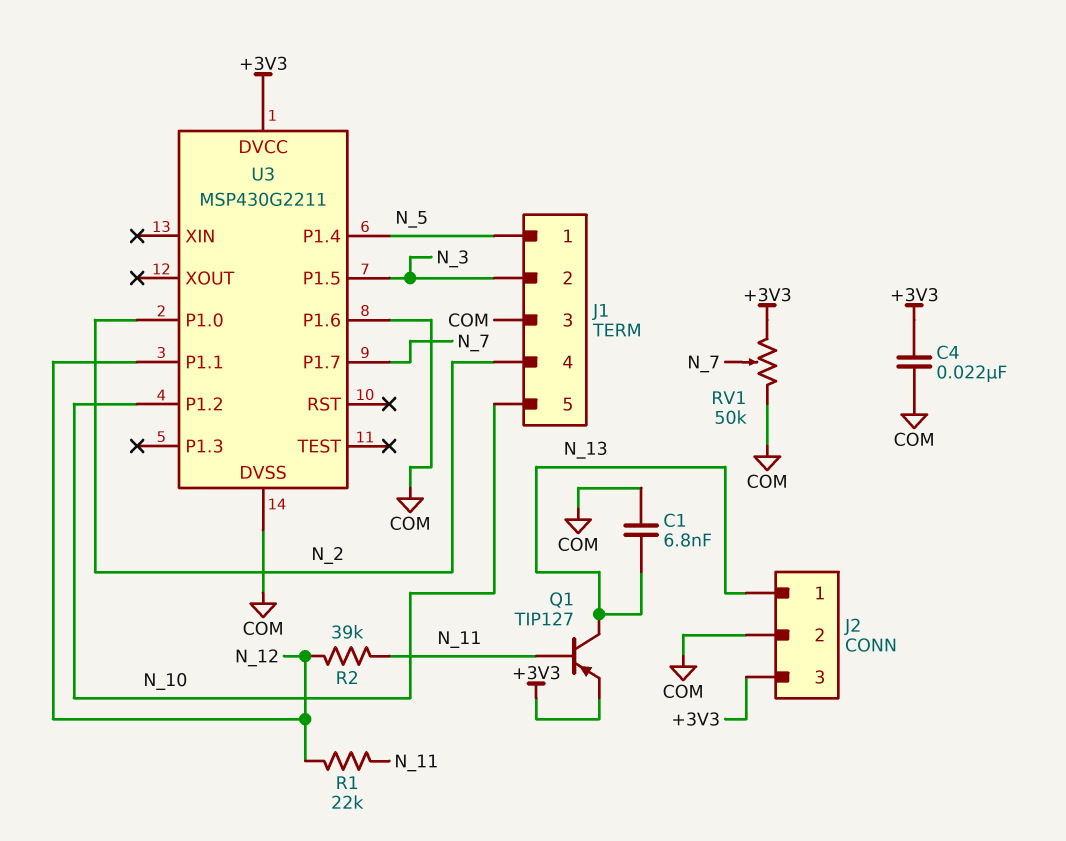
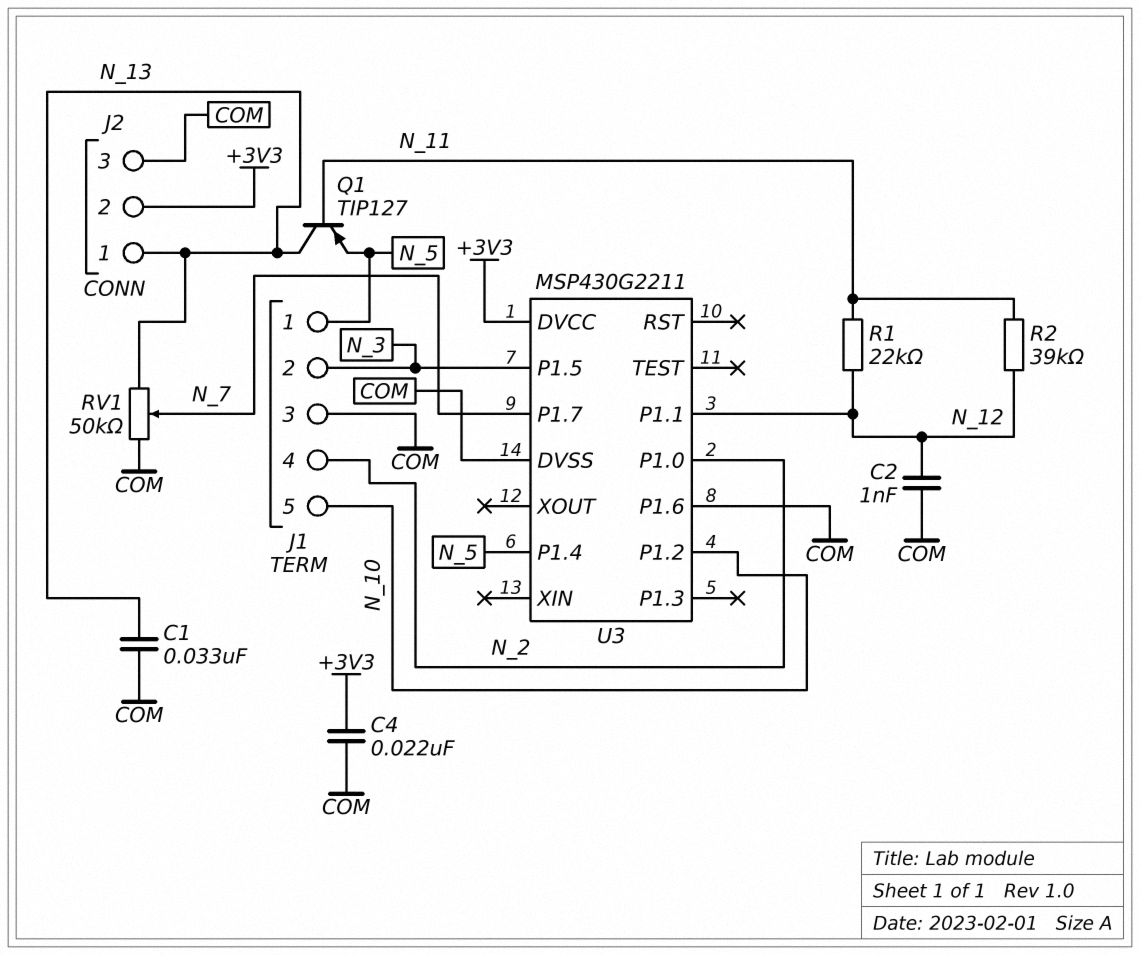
C1: 6.8nF (COM, N_13) -> 33nF (COM, N_13)
C2: none -> 1nF (COM, N_12)
J2 pin 2: COM -> +3V3
J2 pin 3: +3V3 -> COM
Q1: PNP TIP127 (B N_11, C N_13, E +3V3) -> PNP TIP127 (B N_11, C N_13, E N_5)
RV1: 50k (+3V3, COM, wiper N_7) -> 50k (COM, N_13, wiper N_7)

